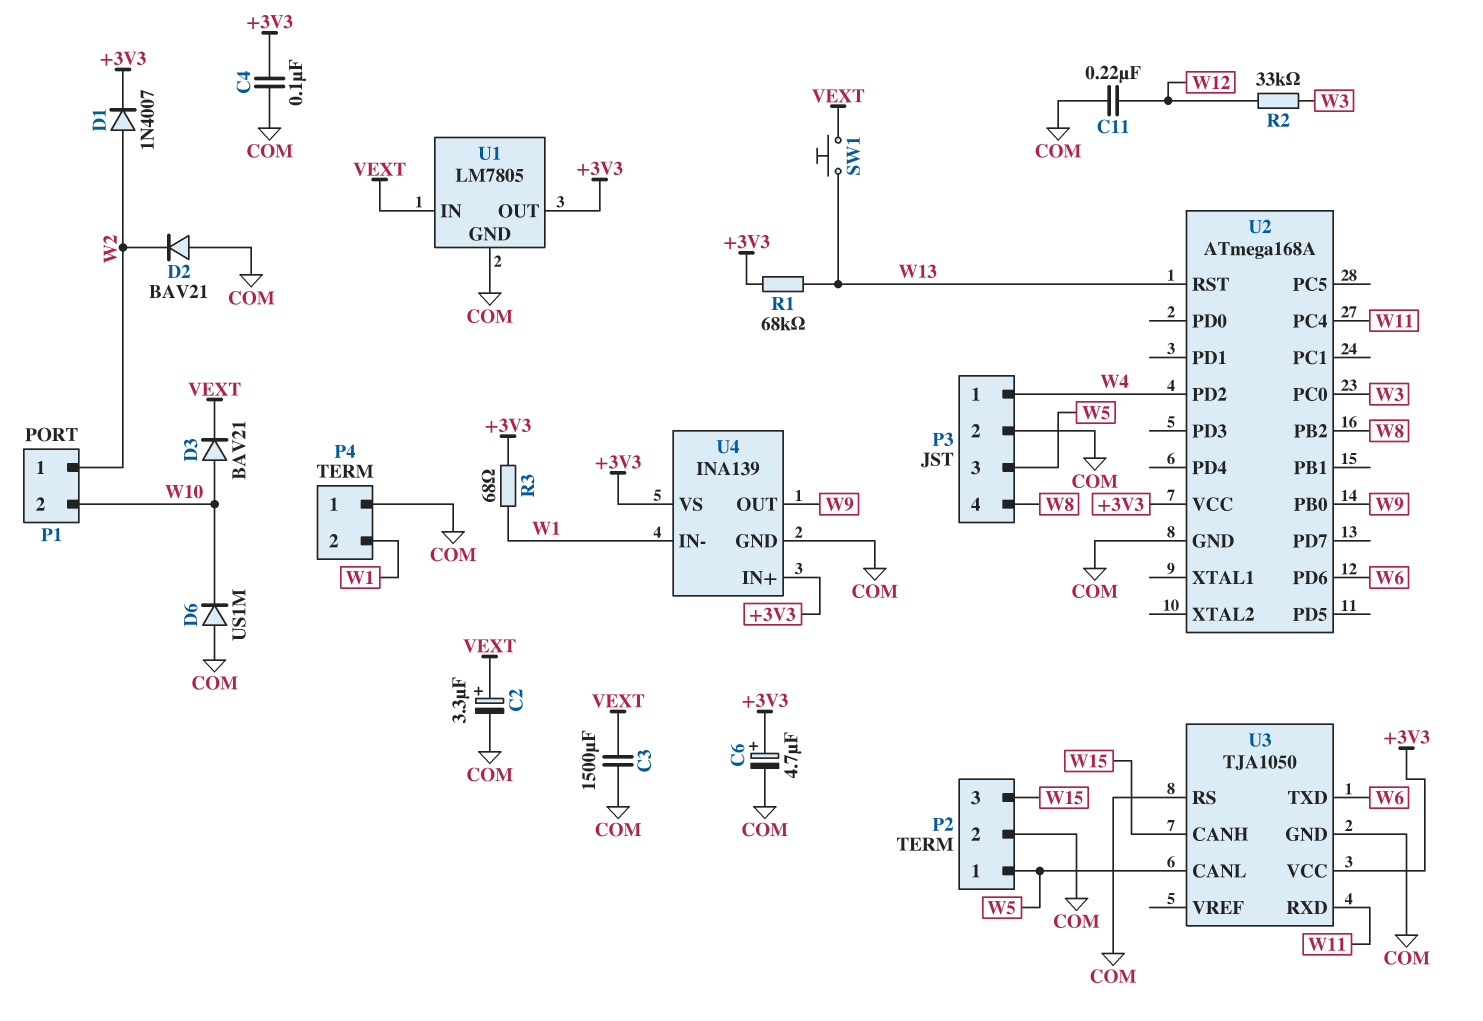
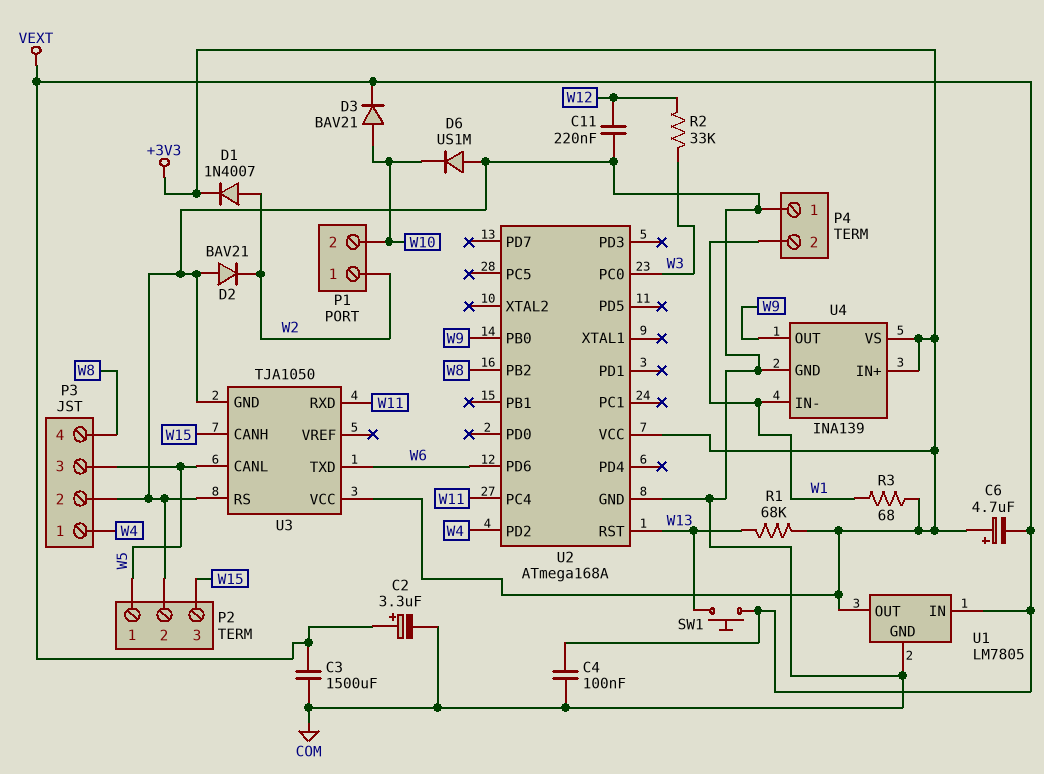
C4: 100nF (+3V3, COM) -> 100nF (COM, VEXT)
C6: 4.7uF (plus +3V3, minus COM) -> 4.7uF (plus +3V3, minus VEXT)

